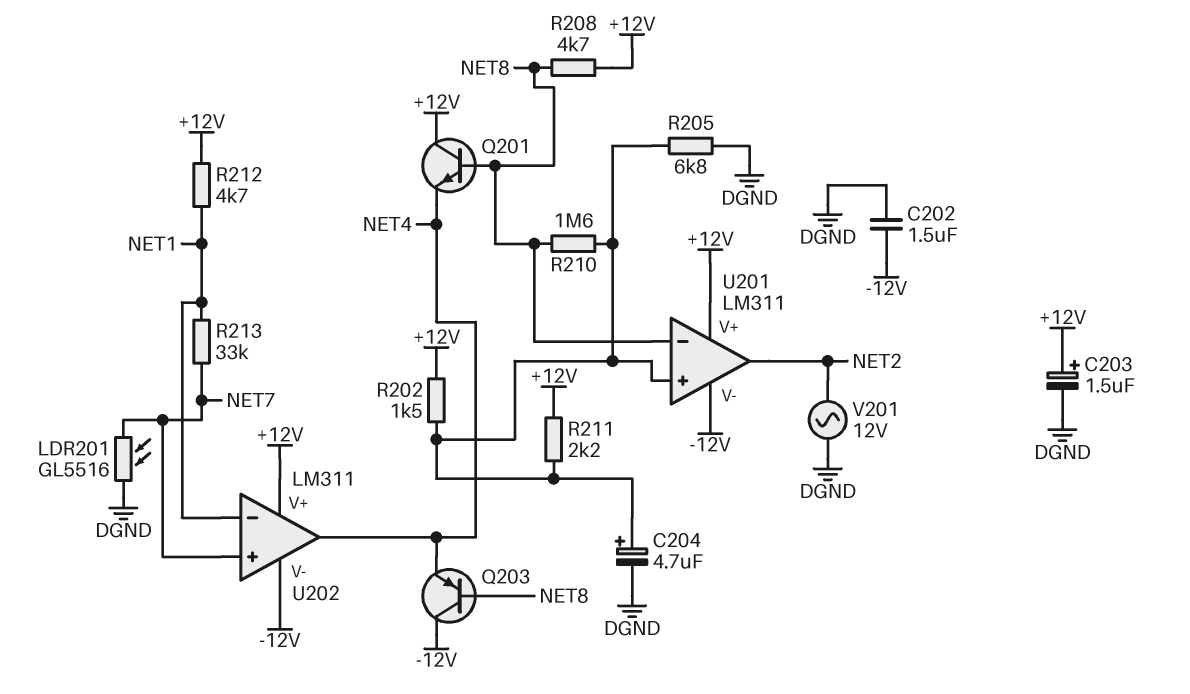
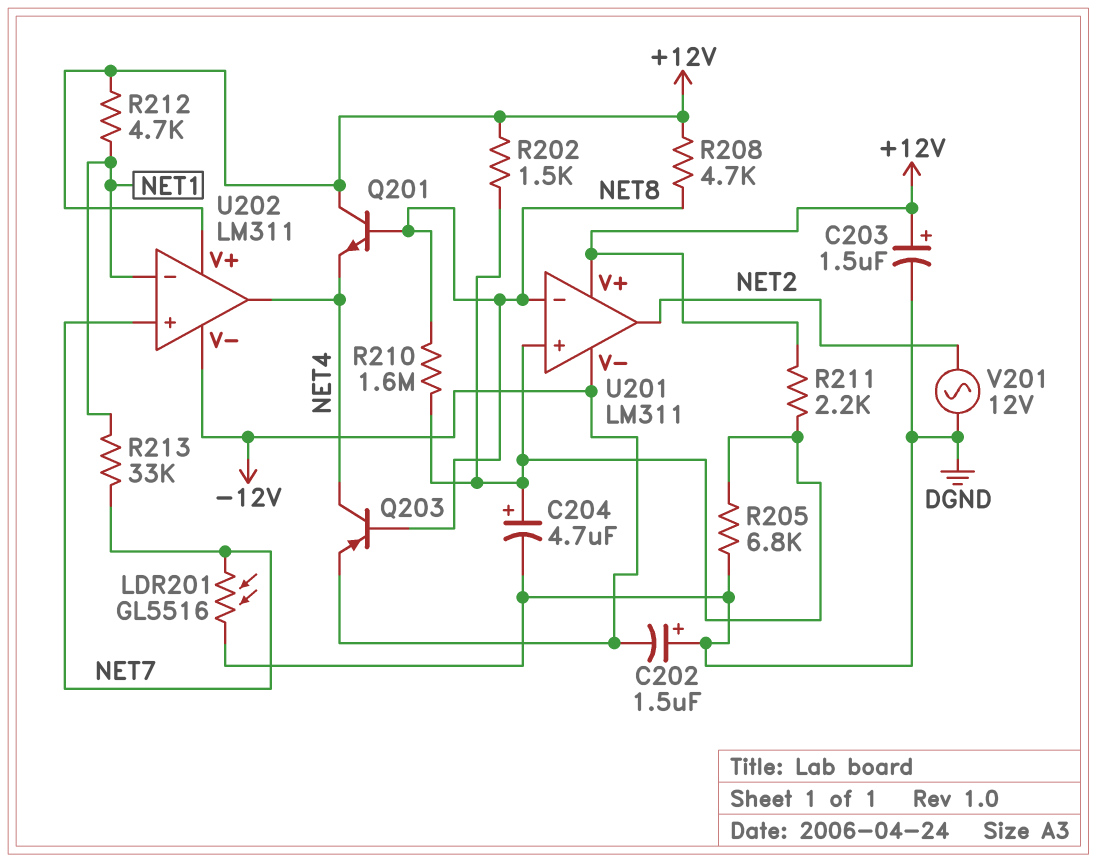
C202: 1.5uF (-12V, DGND) -> 1.5uF (plus DGND, minus -12V)
Q203: PNP (B NET8, C -12V, E NET4) -> PNP (B NET8, C NET4, E -12V)

